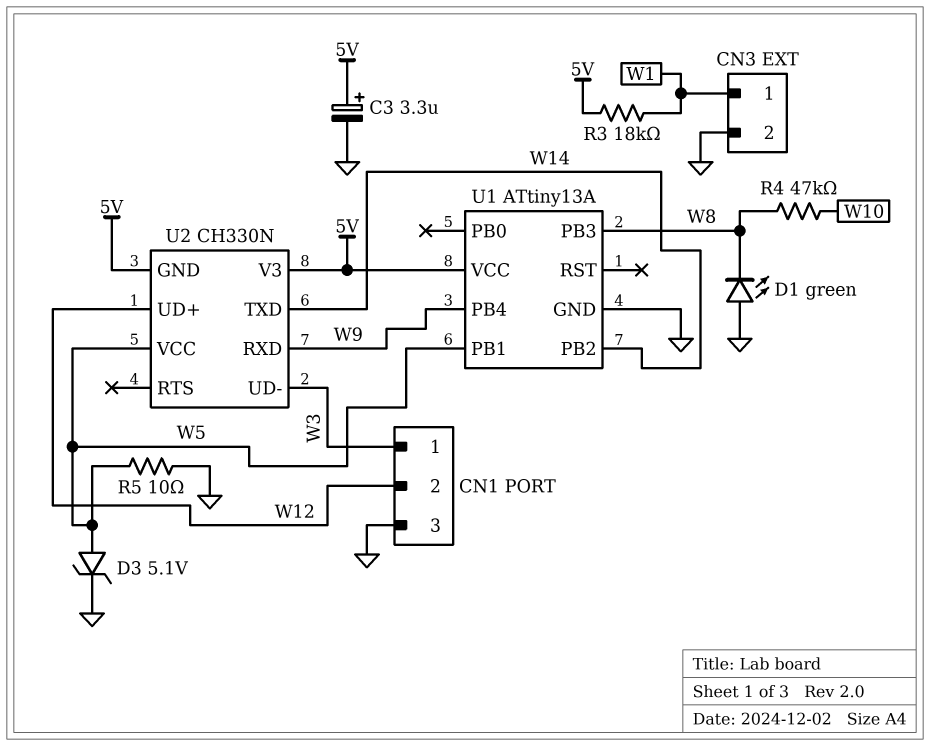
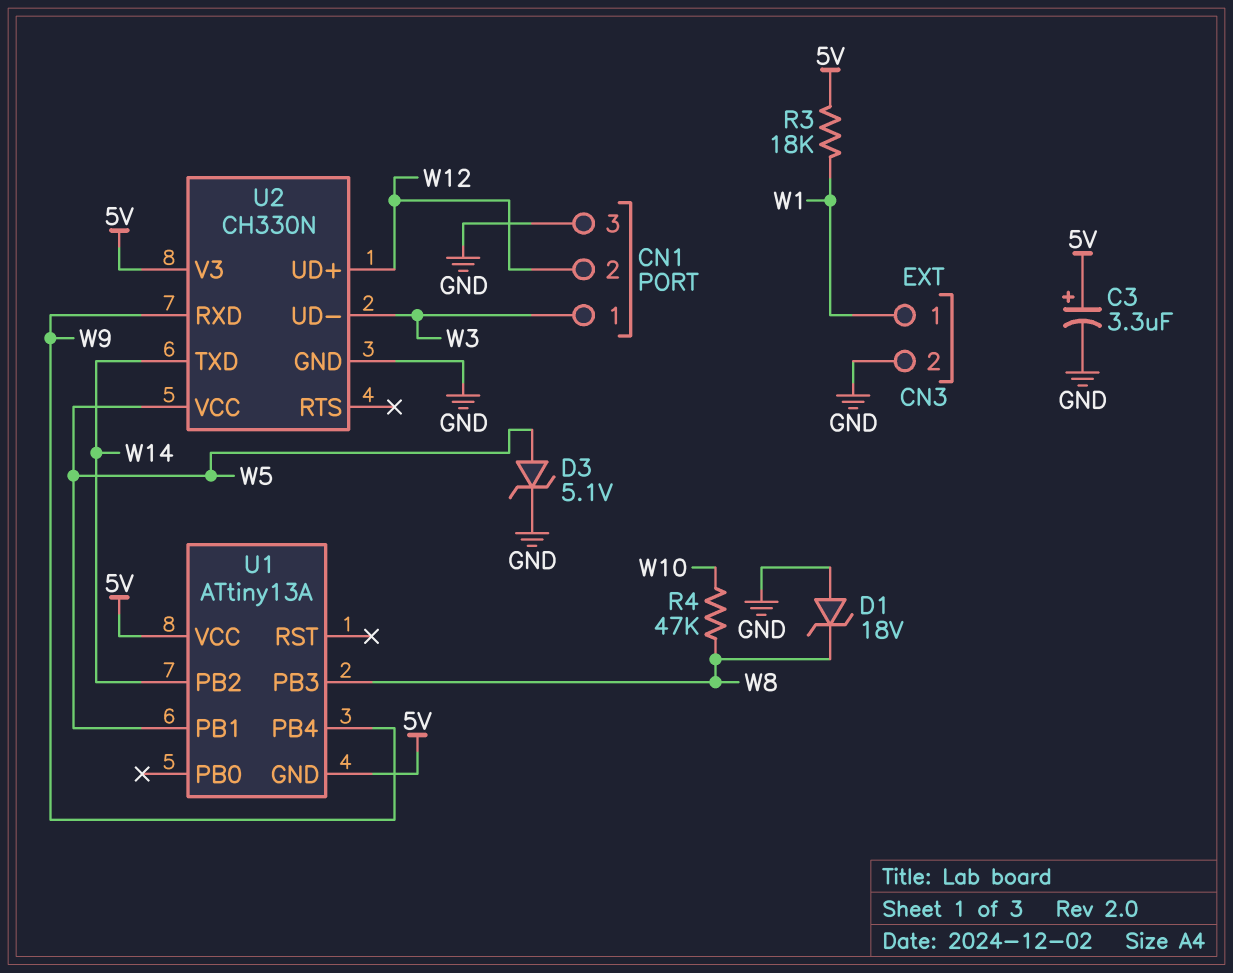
D1: LED green (A GND, K W8) -> zener 18V (A GND, K W8)
R5: 10 (GND, W5) -> none
U1 pin GND: GND -> 5V
U2 pin GND: 5V -> GND

